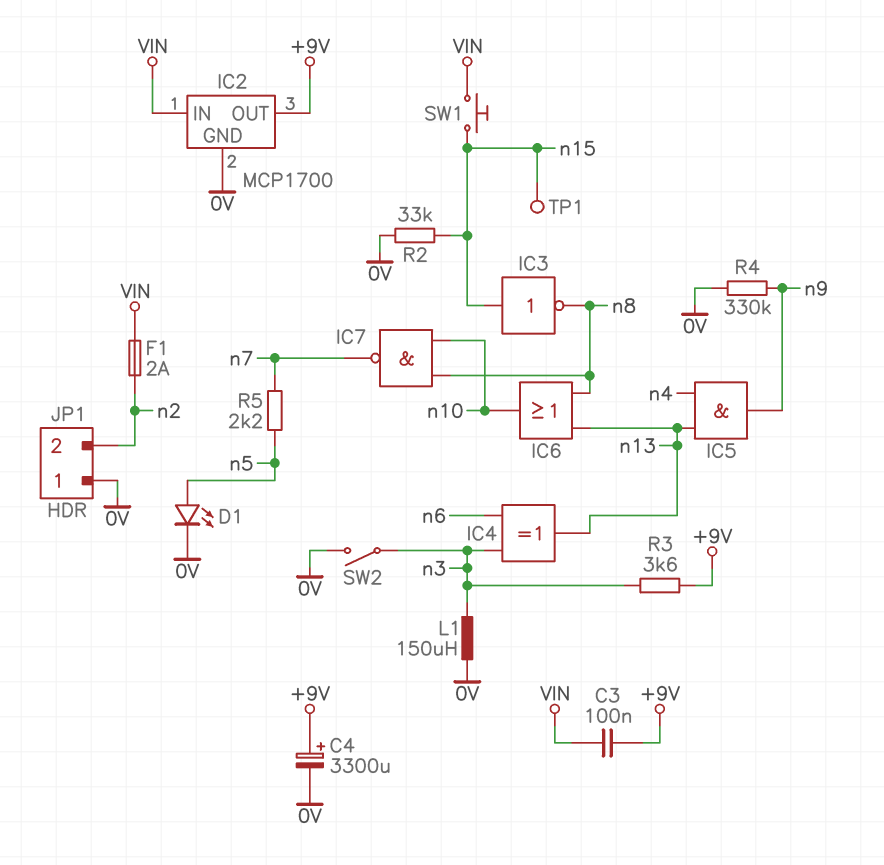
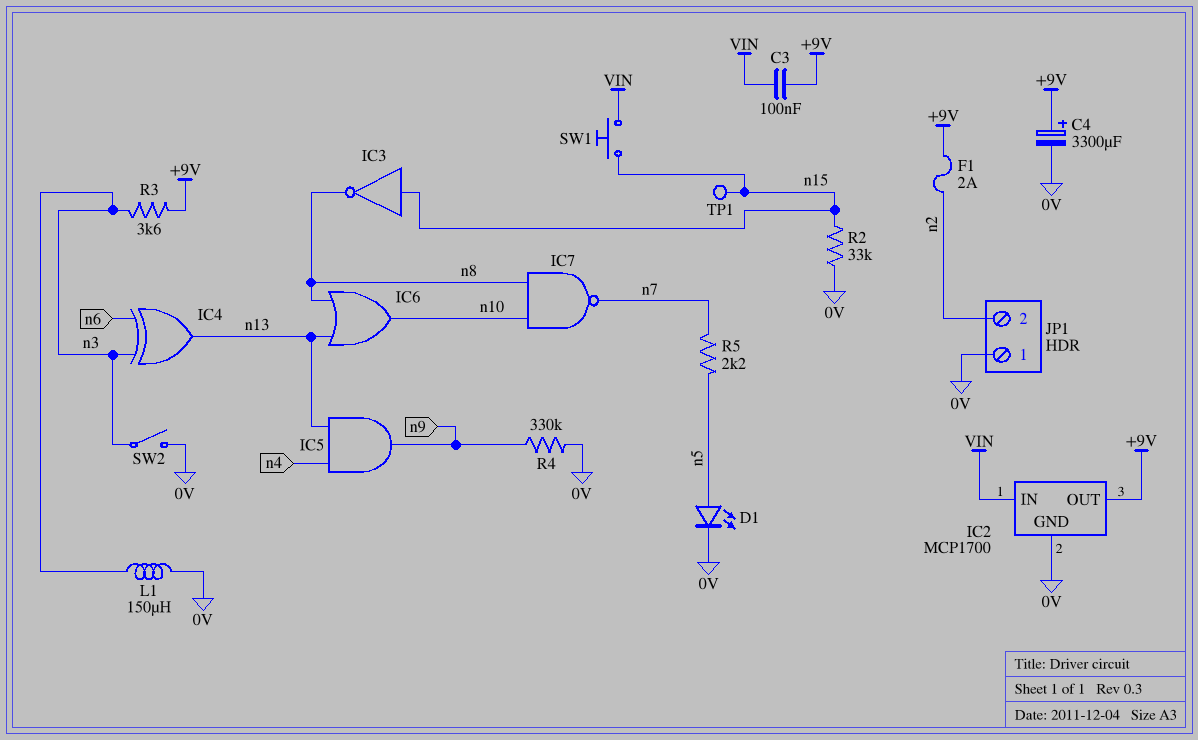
F1: 2A (VIN, n2) -> 2A (+9V, n2)

